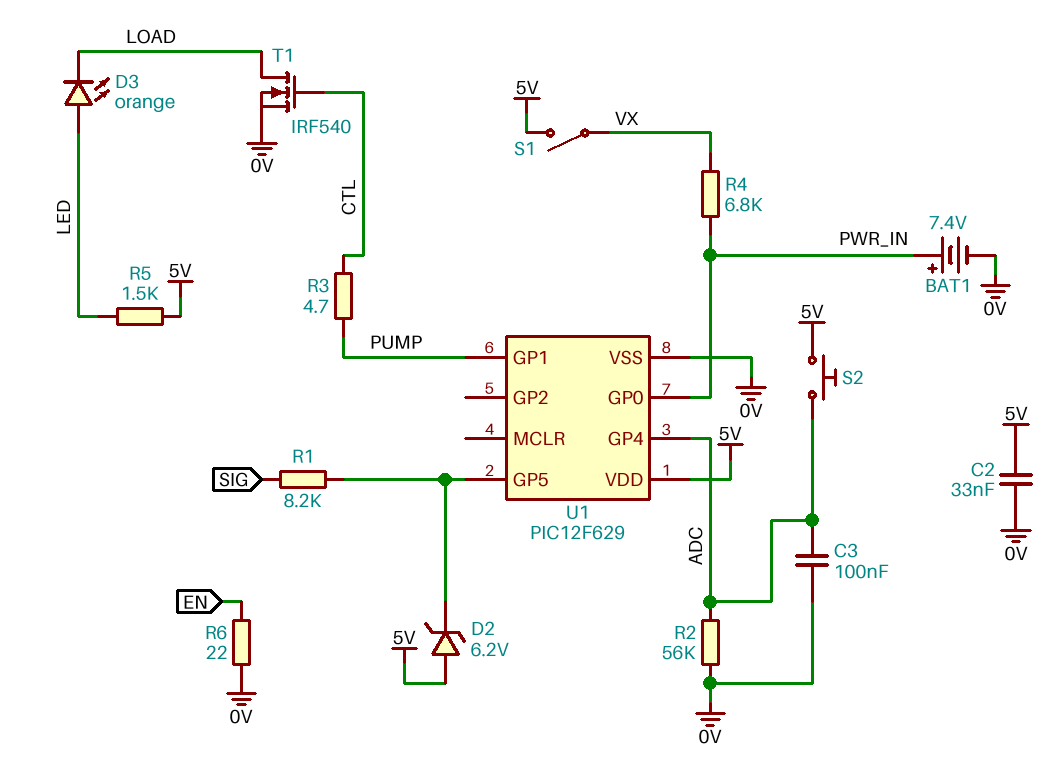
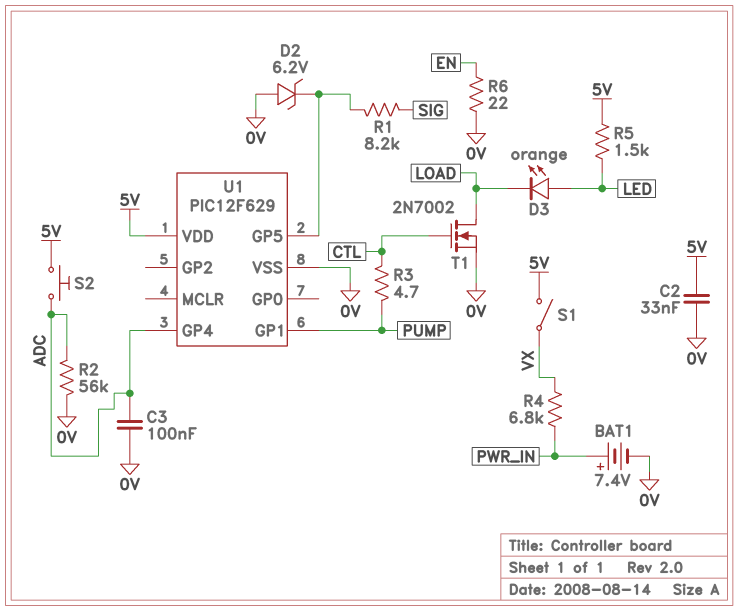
D2: zener 6.2V (A 5V, K U1/GP5) -> zener 6.2V (A 0V, K U1/GP5)
T1: NMOS IRF540 (G CTL, D LOAD, S 0V) -> NMOS 2N7002 (G CTL, D LOAD, S 0V)
U1 pin GP0: PWR_IN -> none

